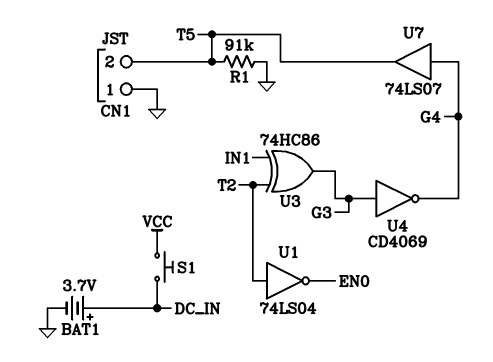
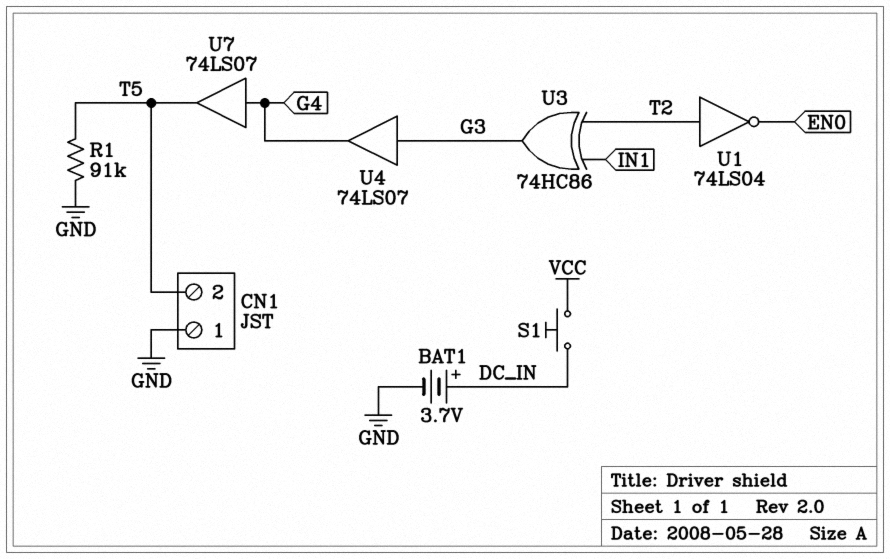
U4: NOT CD4069 (in G3, out G4) -> buffer 74LS07 (in G3, out G4)

